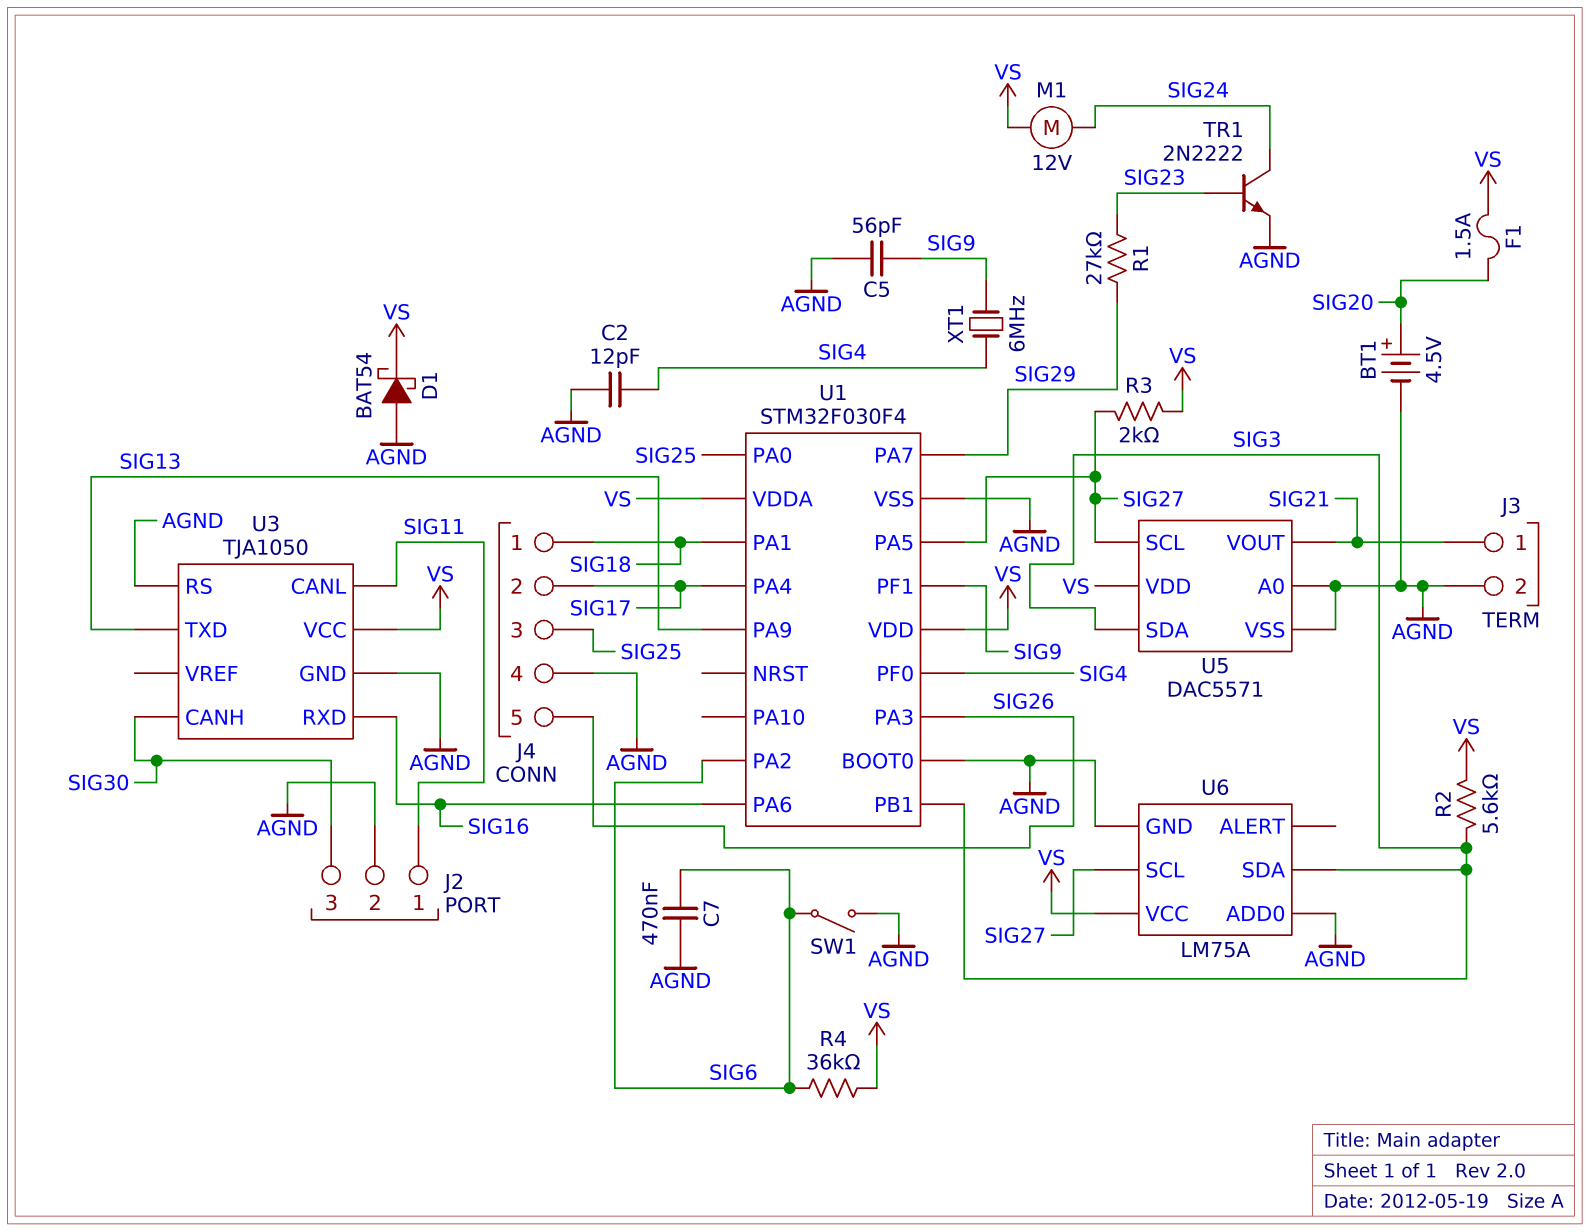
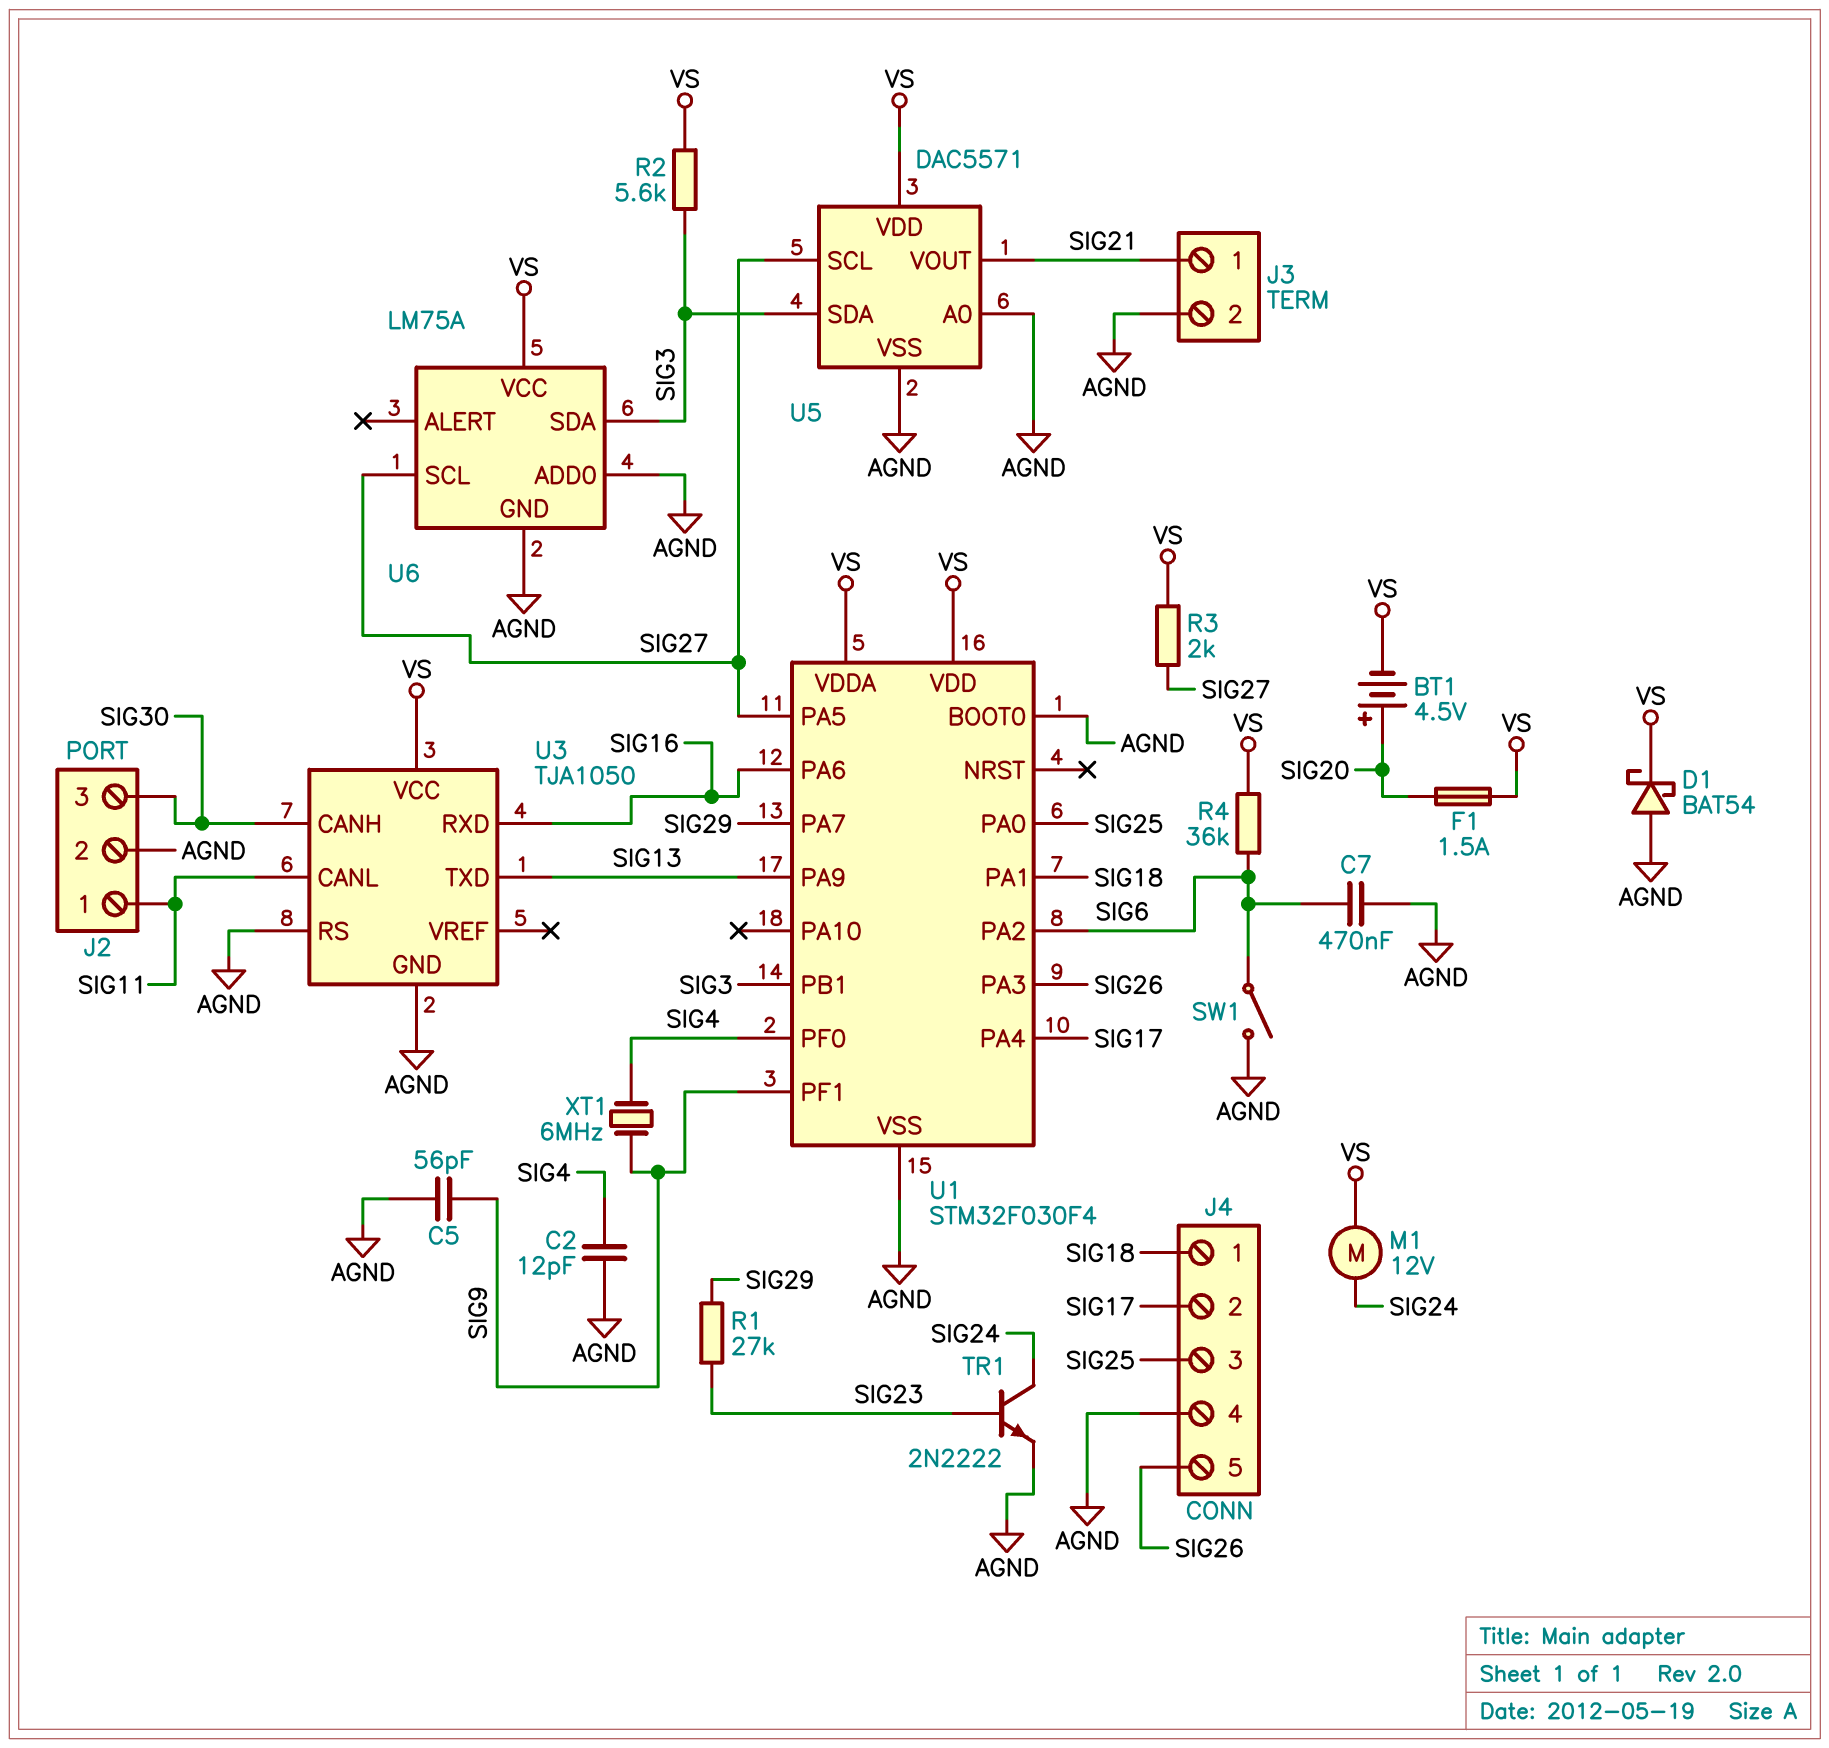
BT1: 4.5V (plus SIG20, minus AGND) -> 4.5V (plus SIG20, minus VS)

